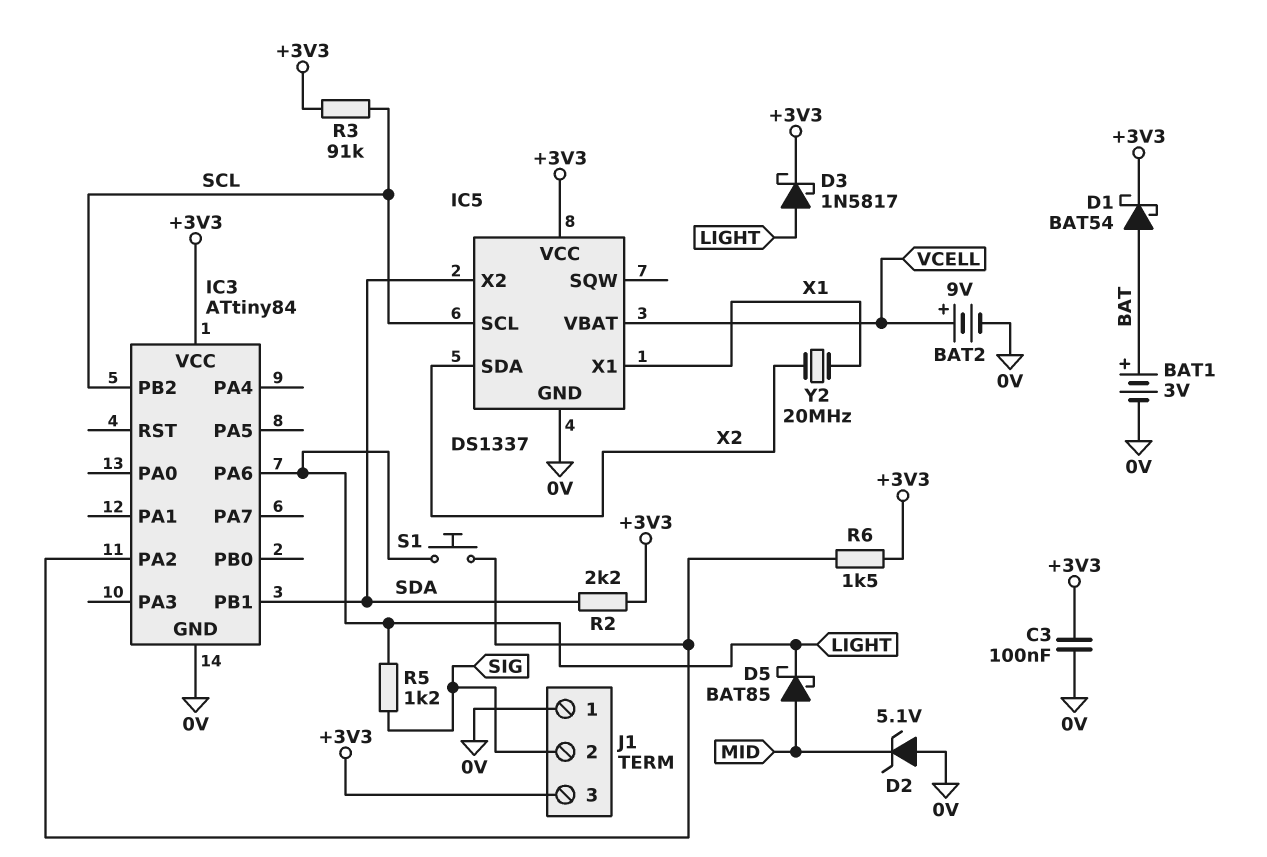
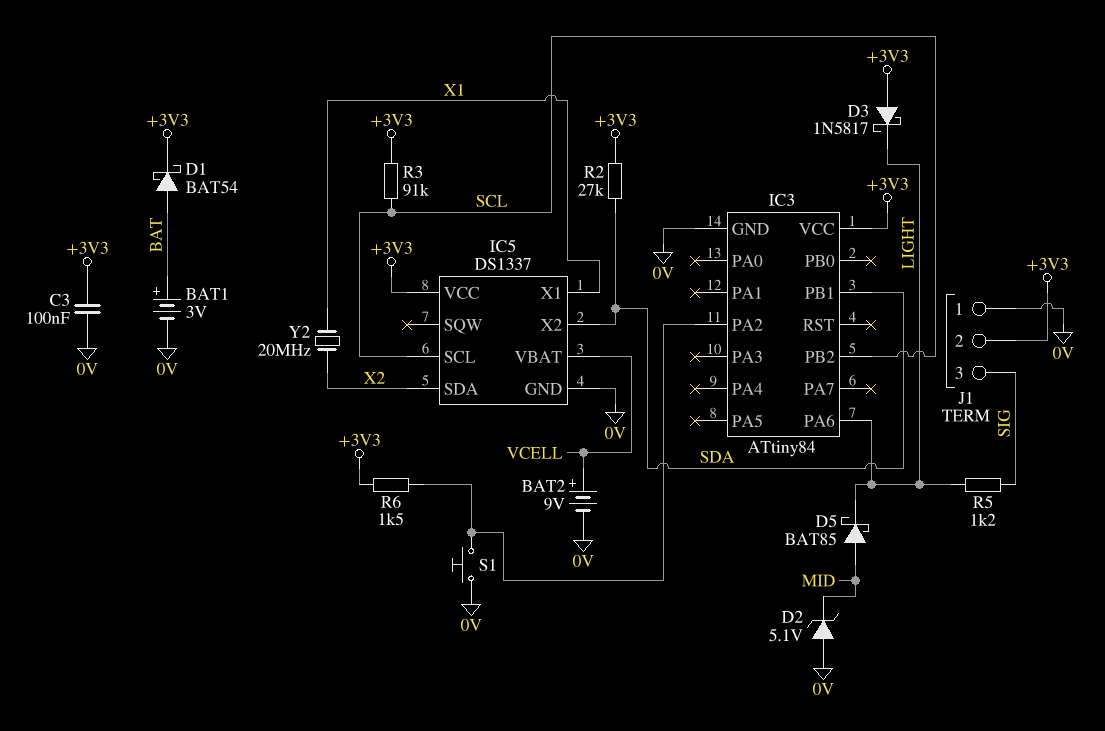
D3: schottky 1N5817 (A LIGHT, K +3V3) -> schottky 1N5817 (A +3V3, K LIGHT)
J1 pin 2: SIG -> +3V3
J1 pin 3: +3V3 -> SIG
R2: 2.2k (+3V3, SDA) -> 27k (+3V3, SDA)
S1: button (IC3/PA2, LIGHT) -> button (0V, IC3/PA2)

